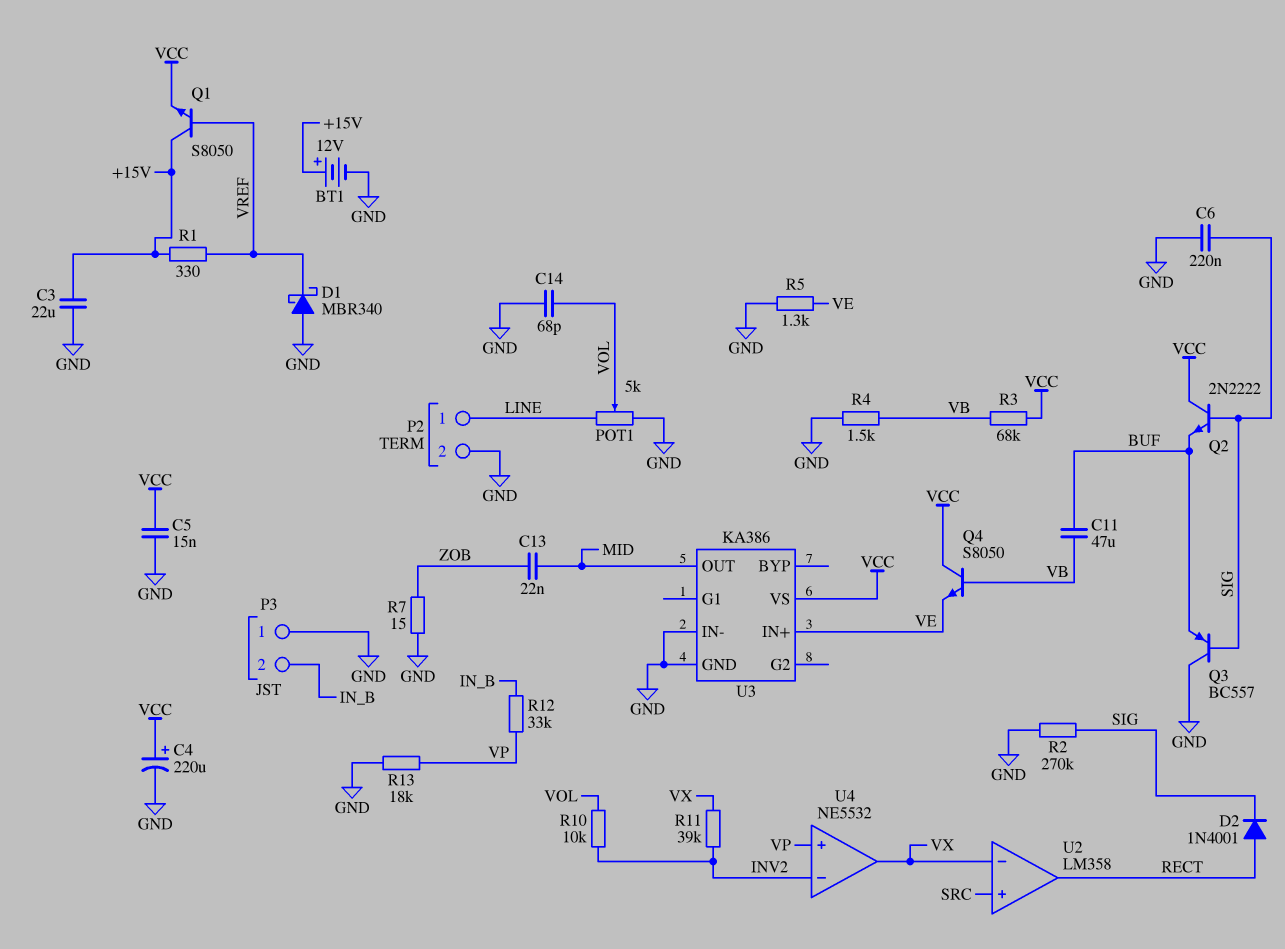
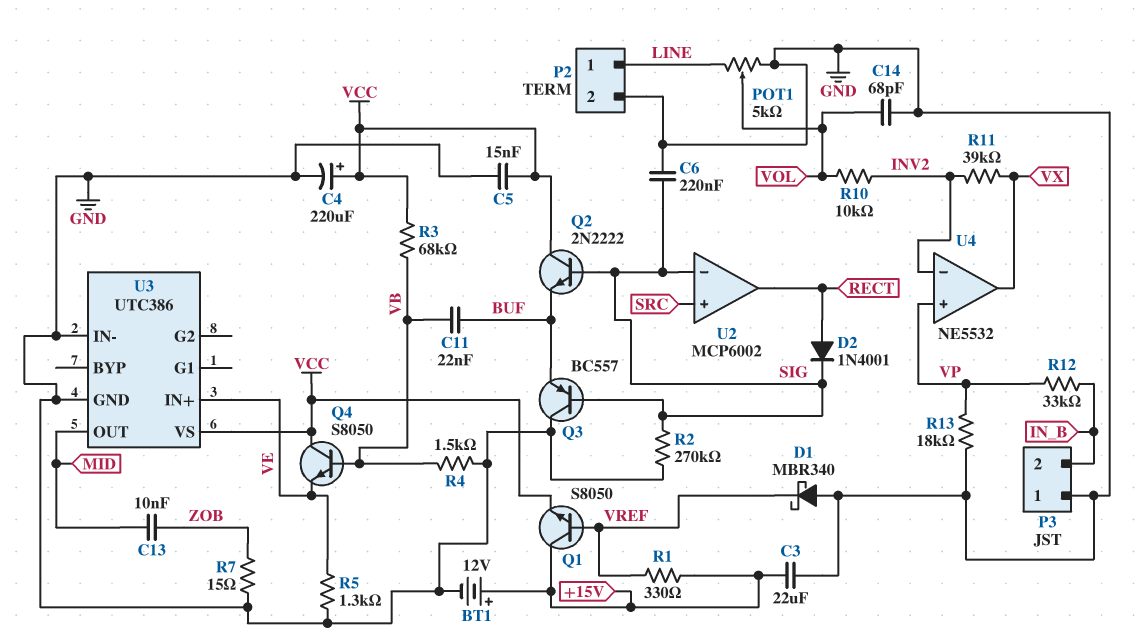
C11: 47uF (BUF, VB) -> 22nF (BUF, VB)
C13: 22nF (MID, ZOB) -> 10nF (MID, ZOB)
U2: LM358 -> MCP6002
U2 pin in-: VX -> SIG
U3: KA386 -> UTC386

